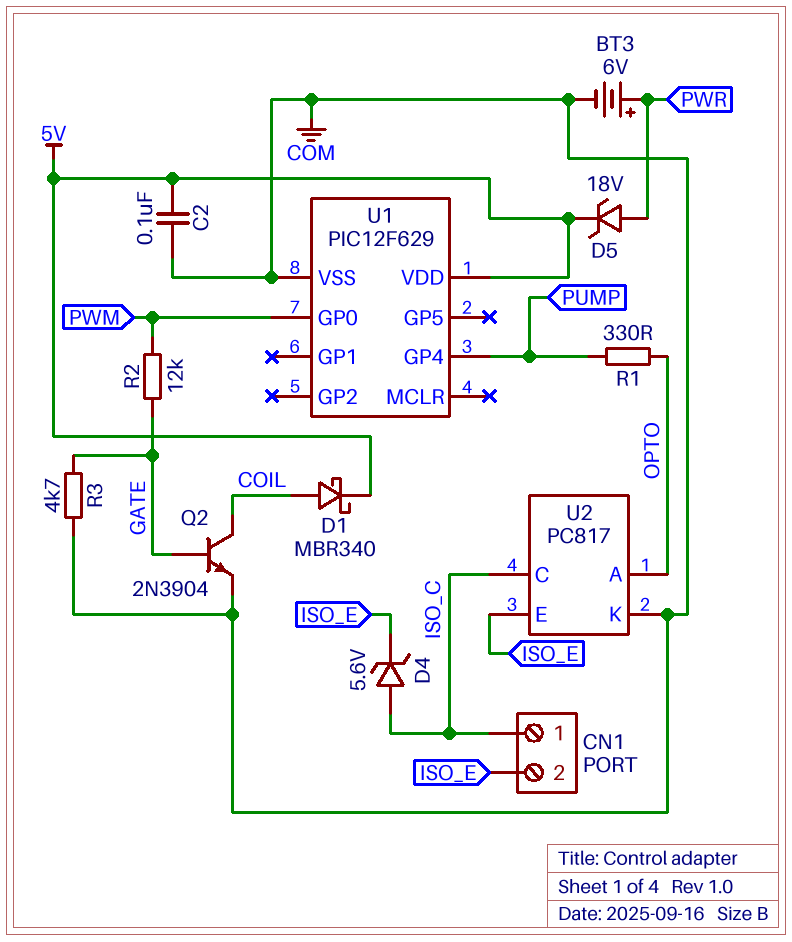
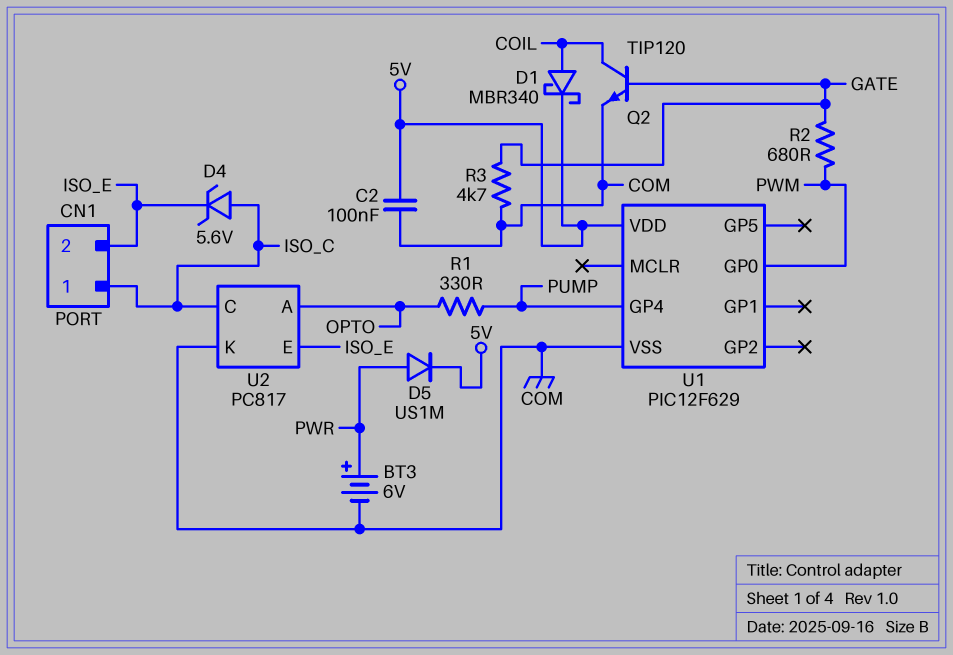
D5: zener 18V (A PWR, K 5V) -> diode US1M (A PWR, K 5V)
Q2: NPN 2N3904 (B GATE, C COIL, E COM) -> NPN TIP120 (B GATE, C COIL, E COM)
R2: 12k (GATE, PWM) -> 680 (GATE, PWM)

